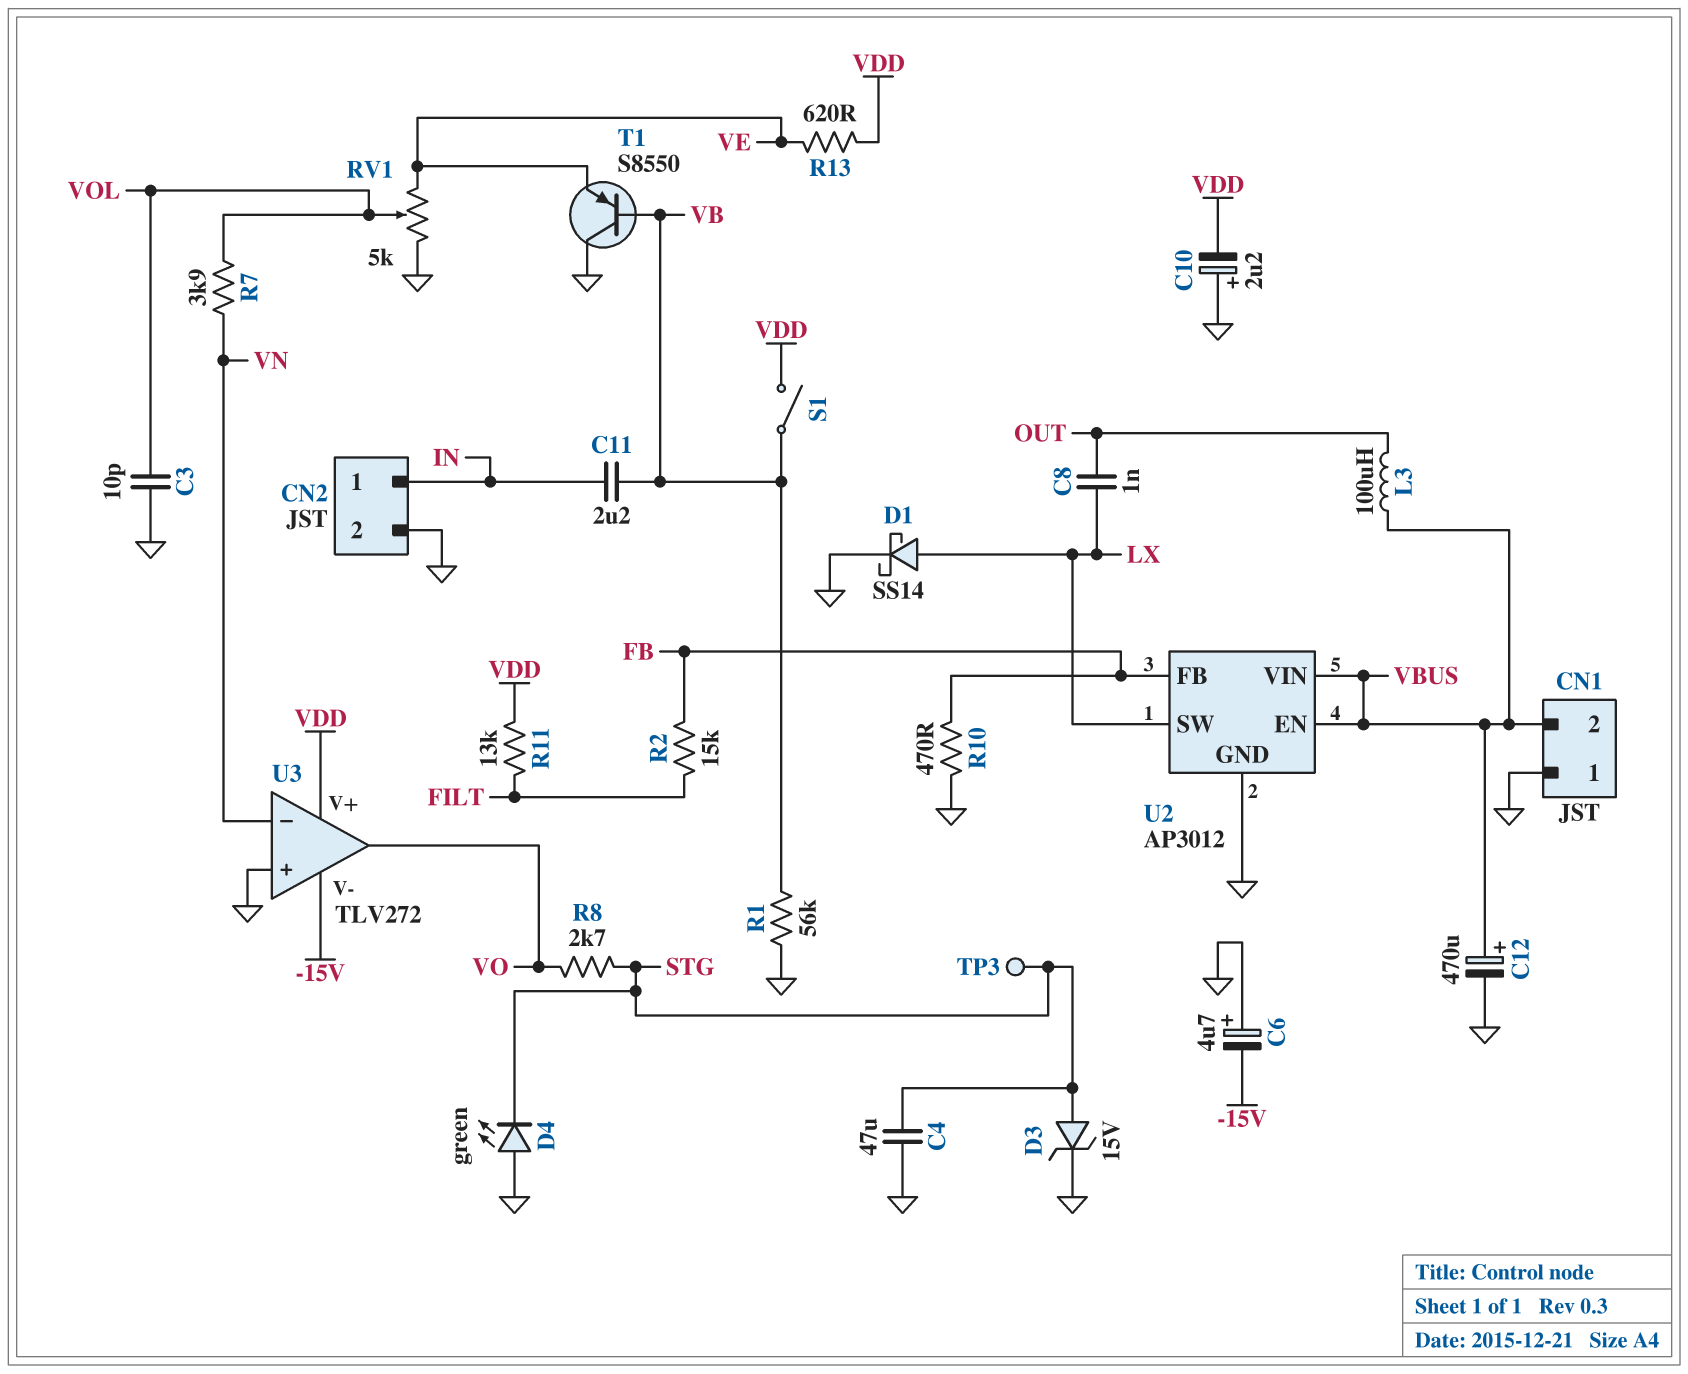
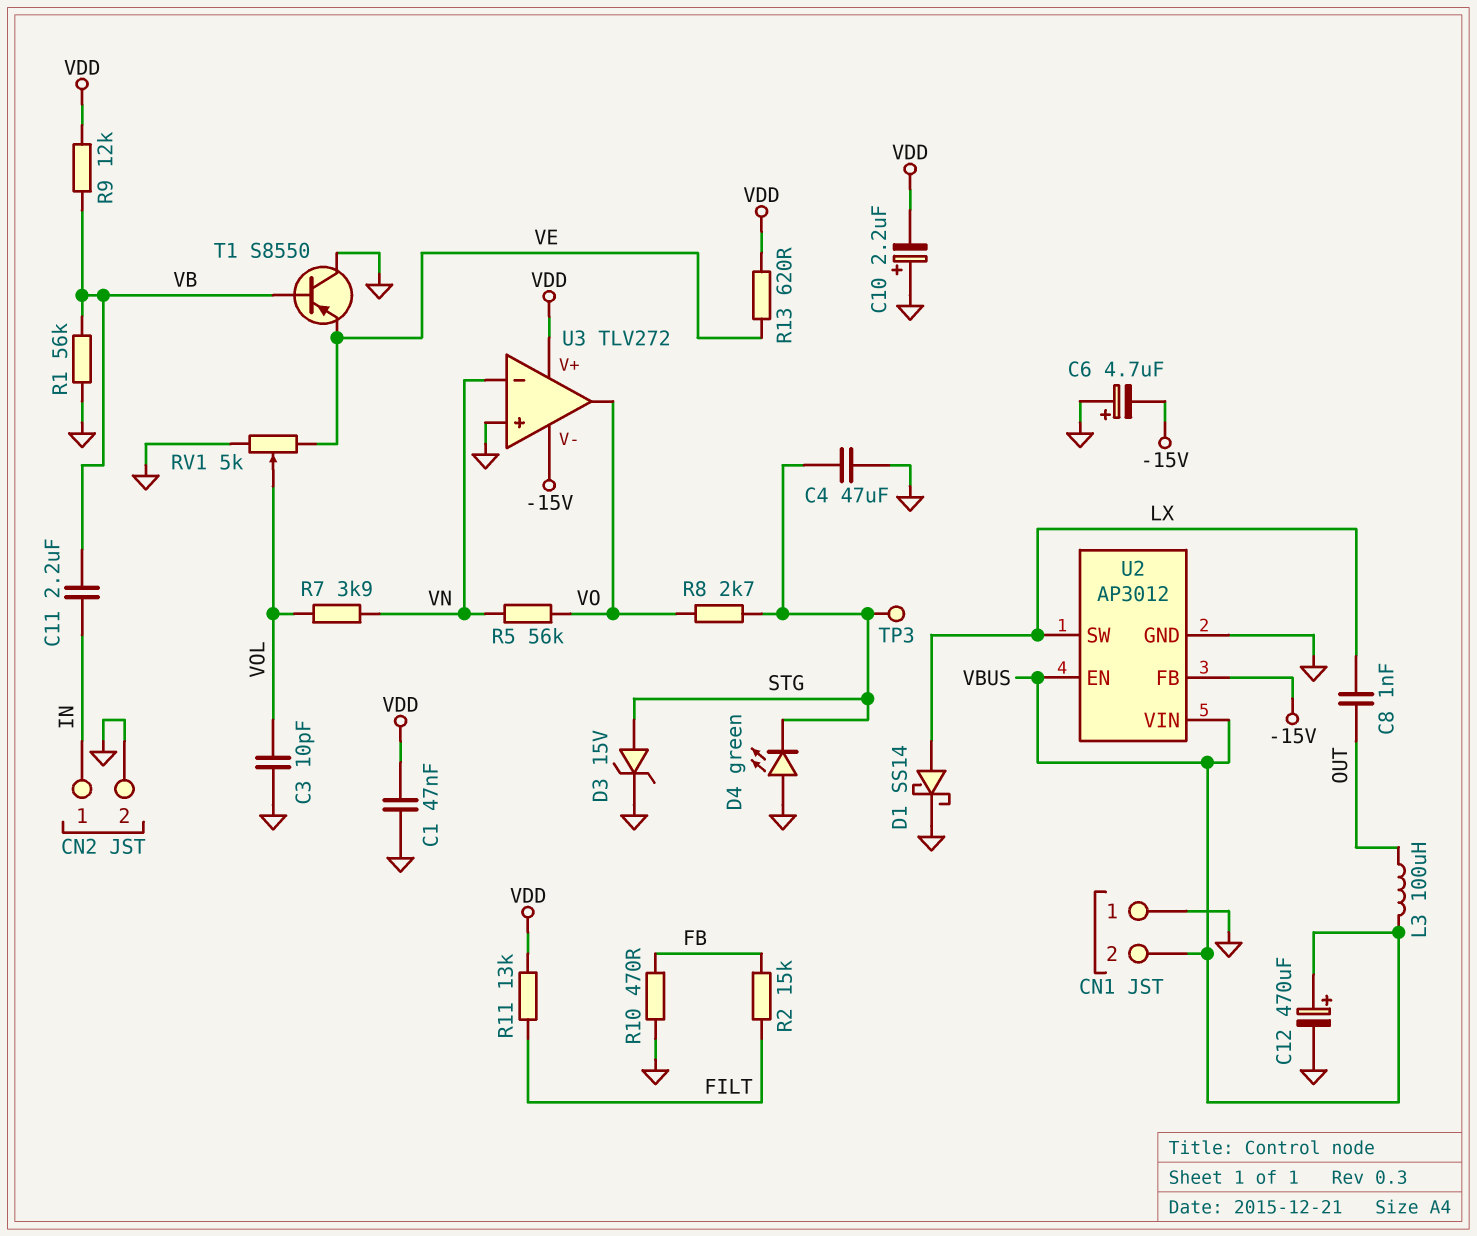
C1: none -> 47nF (GND, VDD)
R5: none -> 56k (VN, VO)
R9: none -> 12k (VB, VDD)
S1: switch (VB, VDD) -> none
U2 pin FB: FB -> -15V

